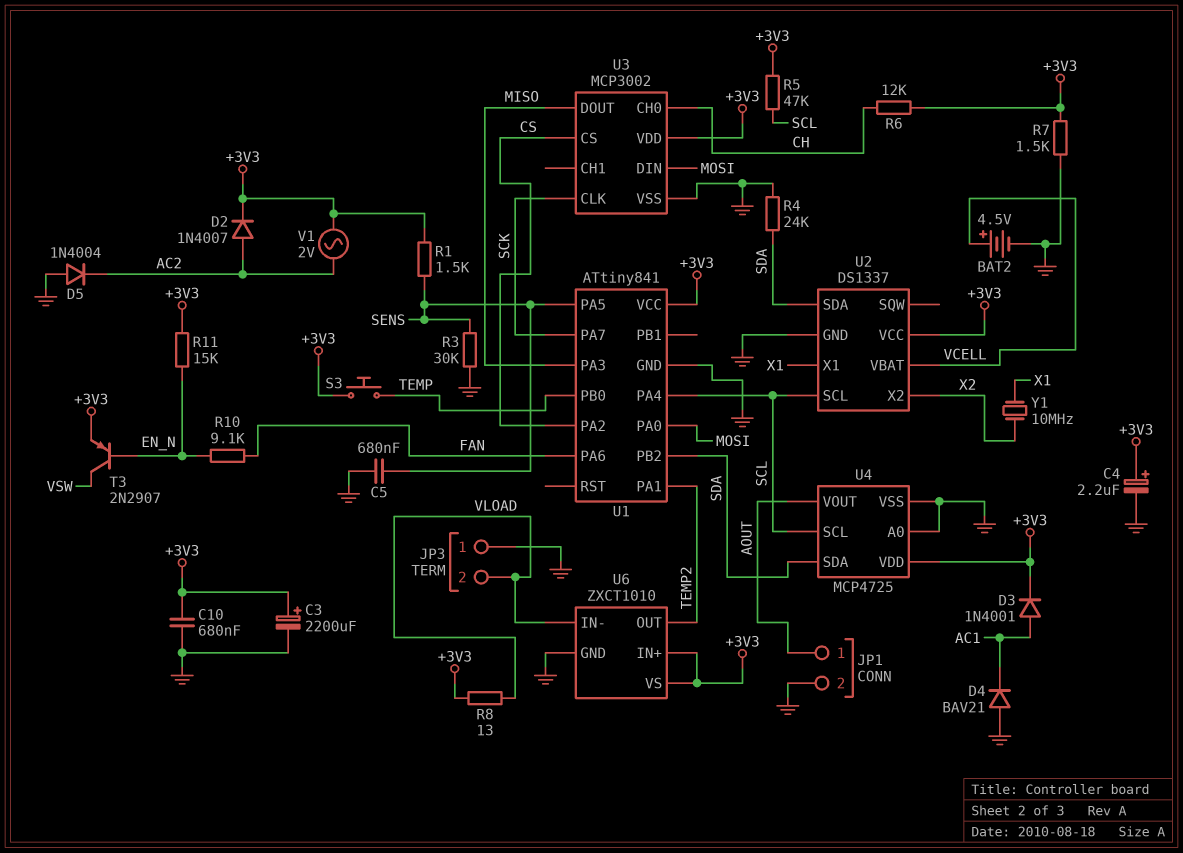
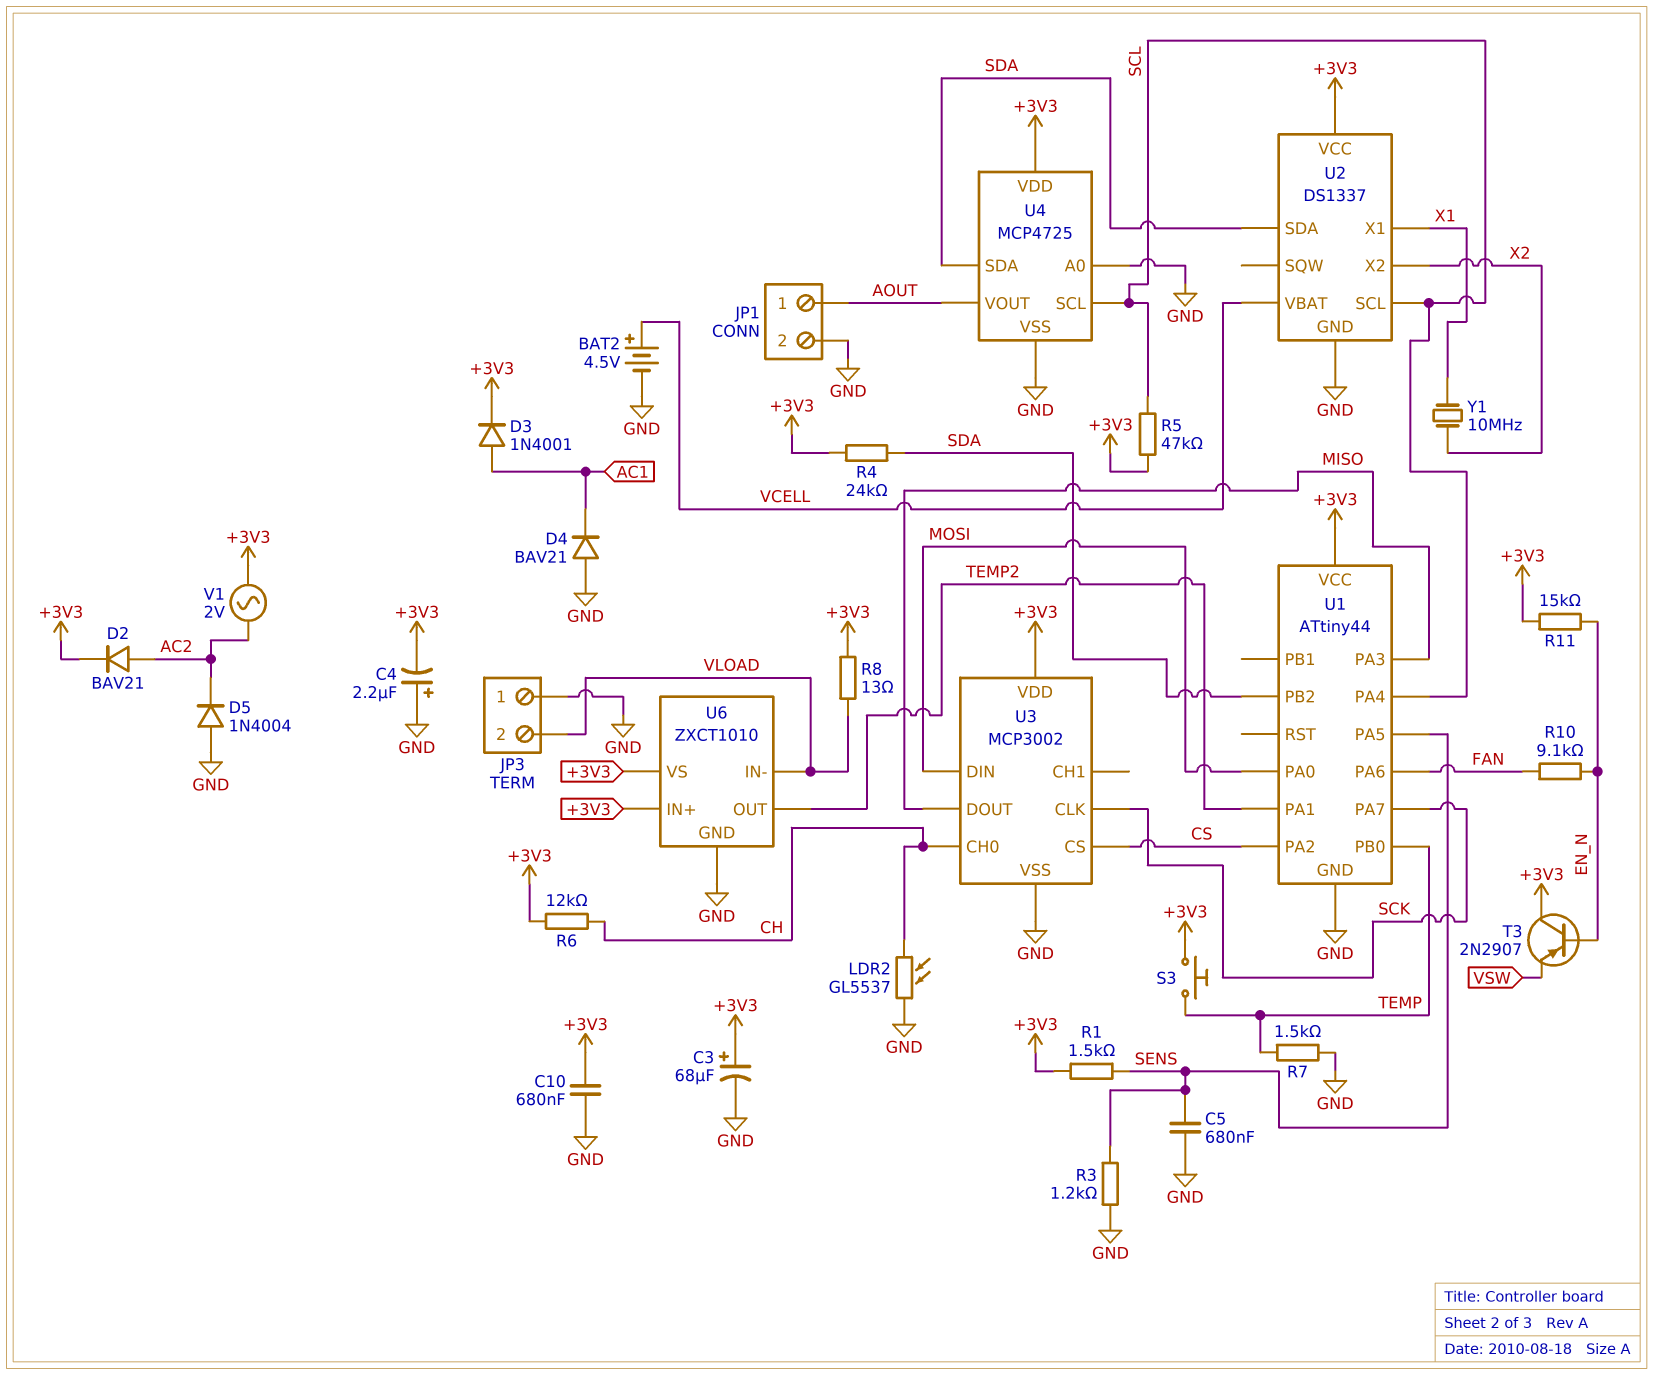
C3: 2200uF (plus +3V3, minus GND) -> 68uF (plus +3V3, minus GND)
C4: 2.2uF (plus +3V3, minus GND) -> 2.2uF (plus GND, minus +3V3)
D2: diode 1N4007 (A AC2, K +3V3) -> diode BAV21 (A AC2, K +3V3)
LDR2: none -> GL5537 (CH, GND)
R3: 30k (GND, SENS) -> 1.2k (GND, SENS)
R4: 24k (GND, SDA) -> 24k (+3V3, SDA)
R7: 1.5k (+3V3, GND) -> 1.5k (GND, TEMP)
T3: PNP 2N2907 (B EN_N, C VSW, E +3V3) -> PNP 2N2907 (B EN_N, C +3V3, E VSW)
U1: ATtiny841 -> ATtiny44

